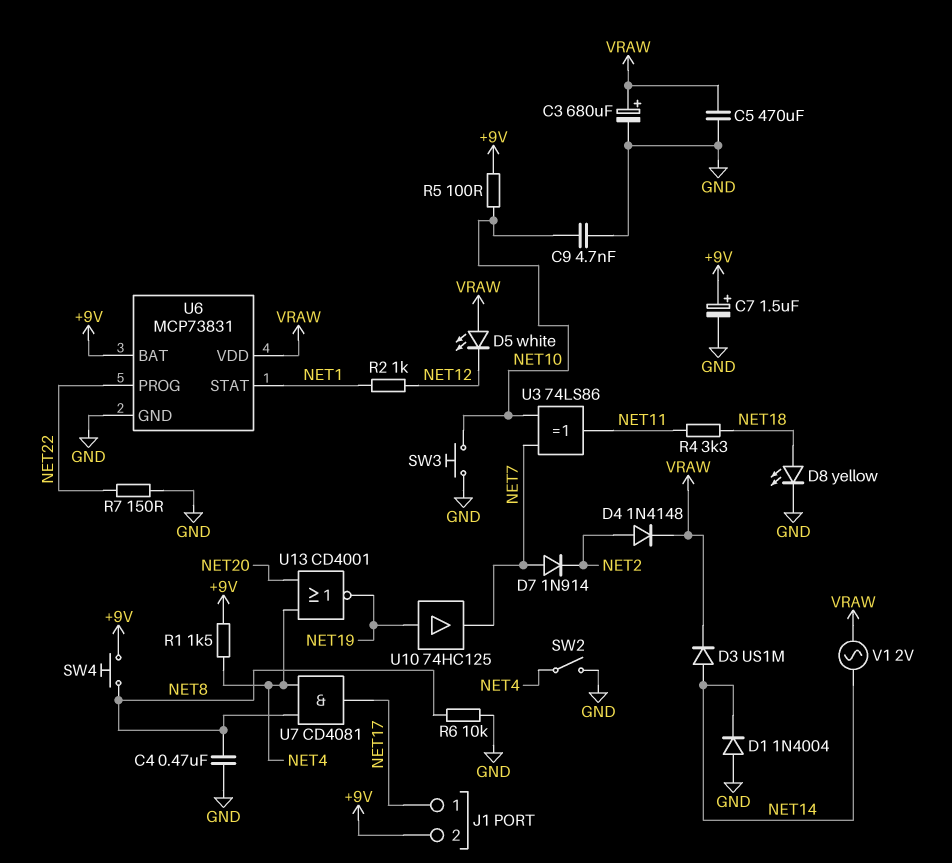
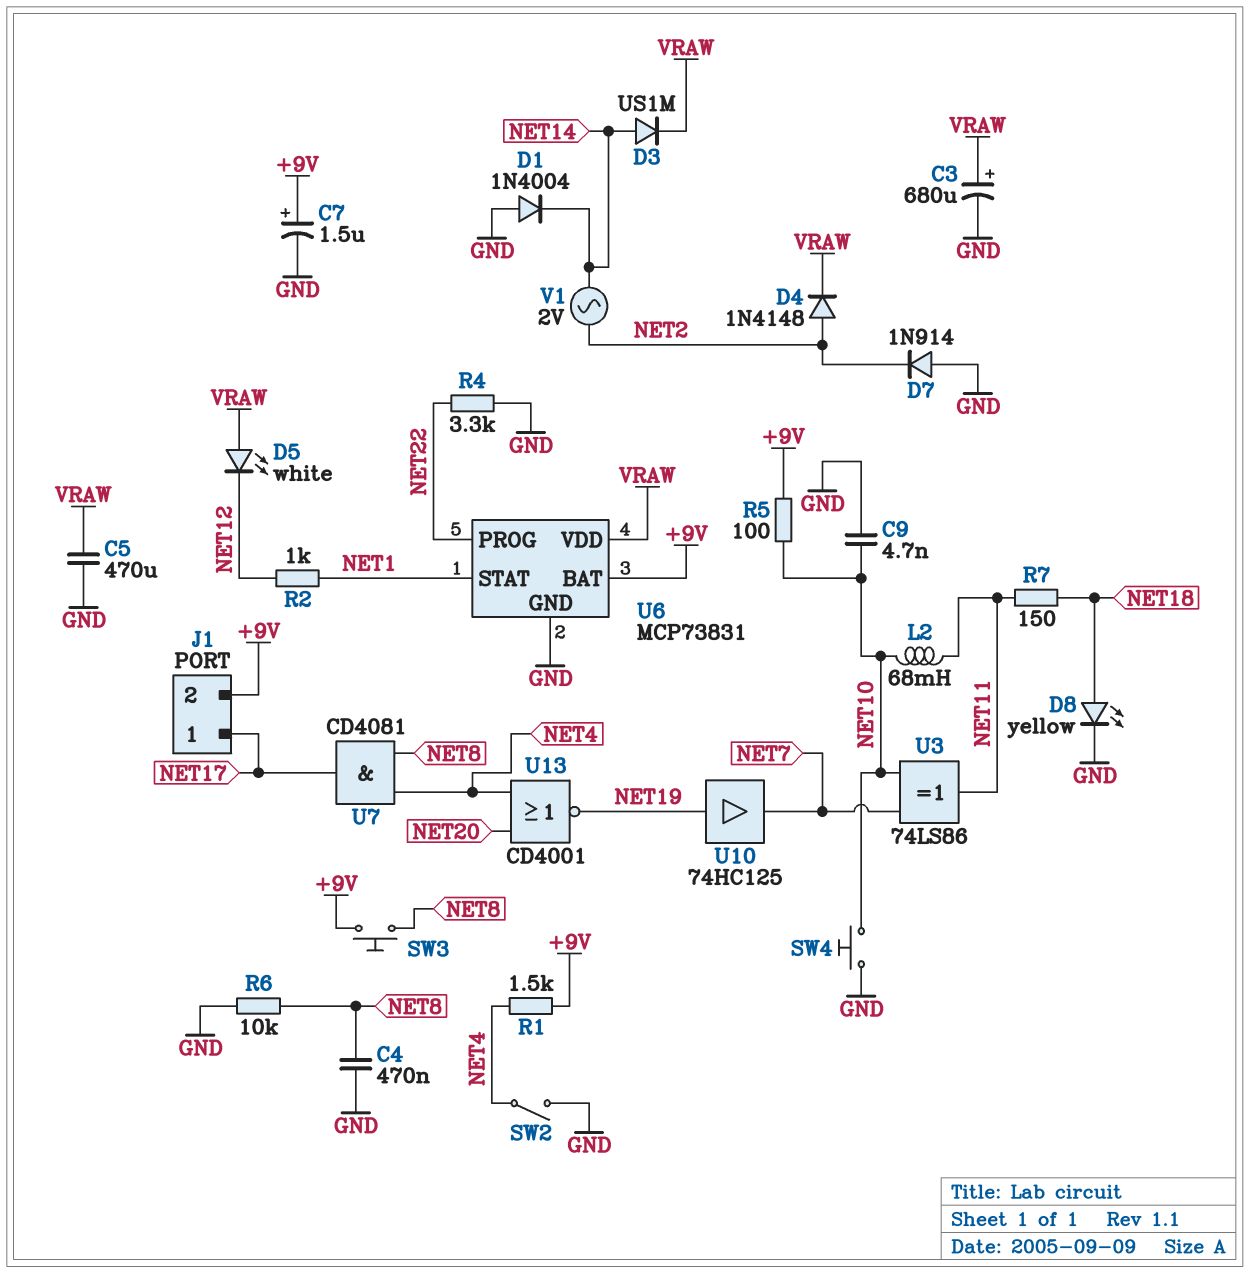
D7: diode 1N914 (A NET7, K NET2) -> diode 1N914 (A GND, K NET2)
L2: none -> 68mH (NET10, NET11)
R4: 3.3k (NET11, NET18) -> 3.3k (GND, NET22)
R7: 150 (GND, NET22) -> 150 (NET11, NET18)
SW3: button (GND, NET10) -> button (+9V, NET8)
SW4: button (+9V, NET8) -> button (GND, NET10)
V1: AC 2V (NET14, VRAW) -> AC 2V (NET2, NET14)

